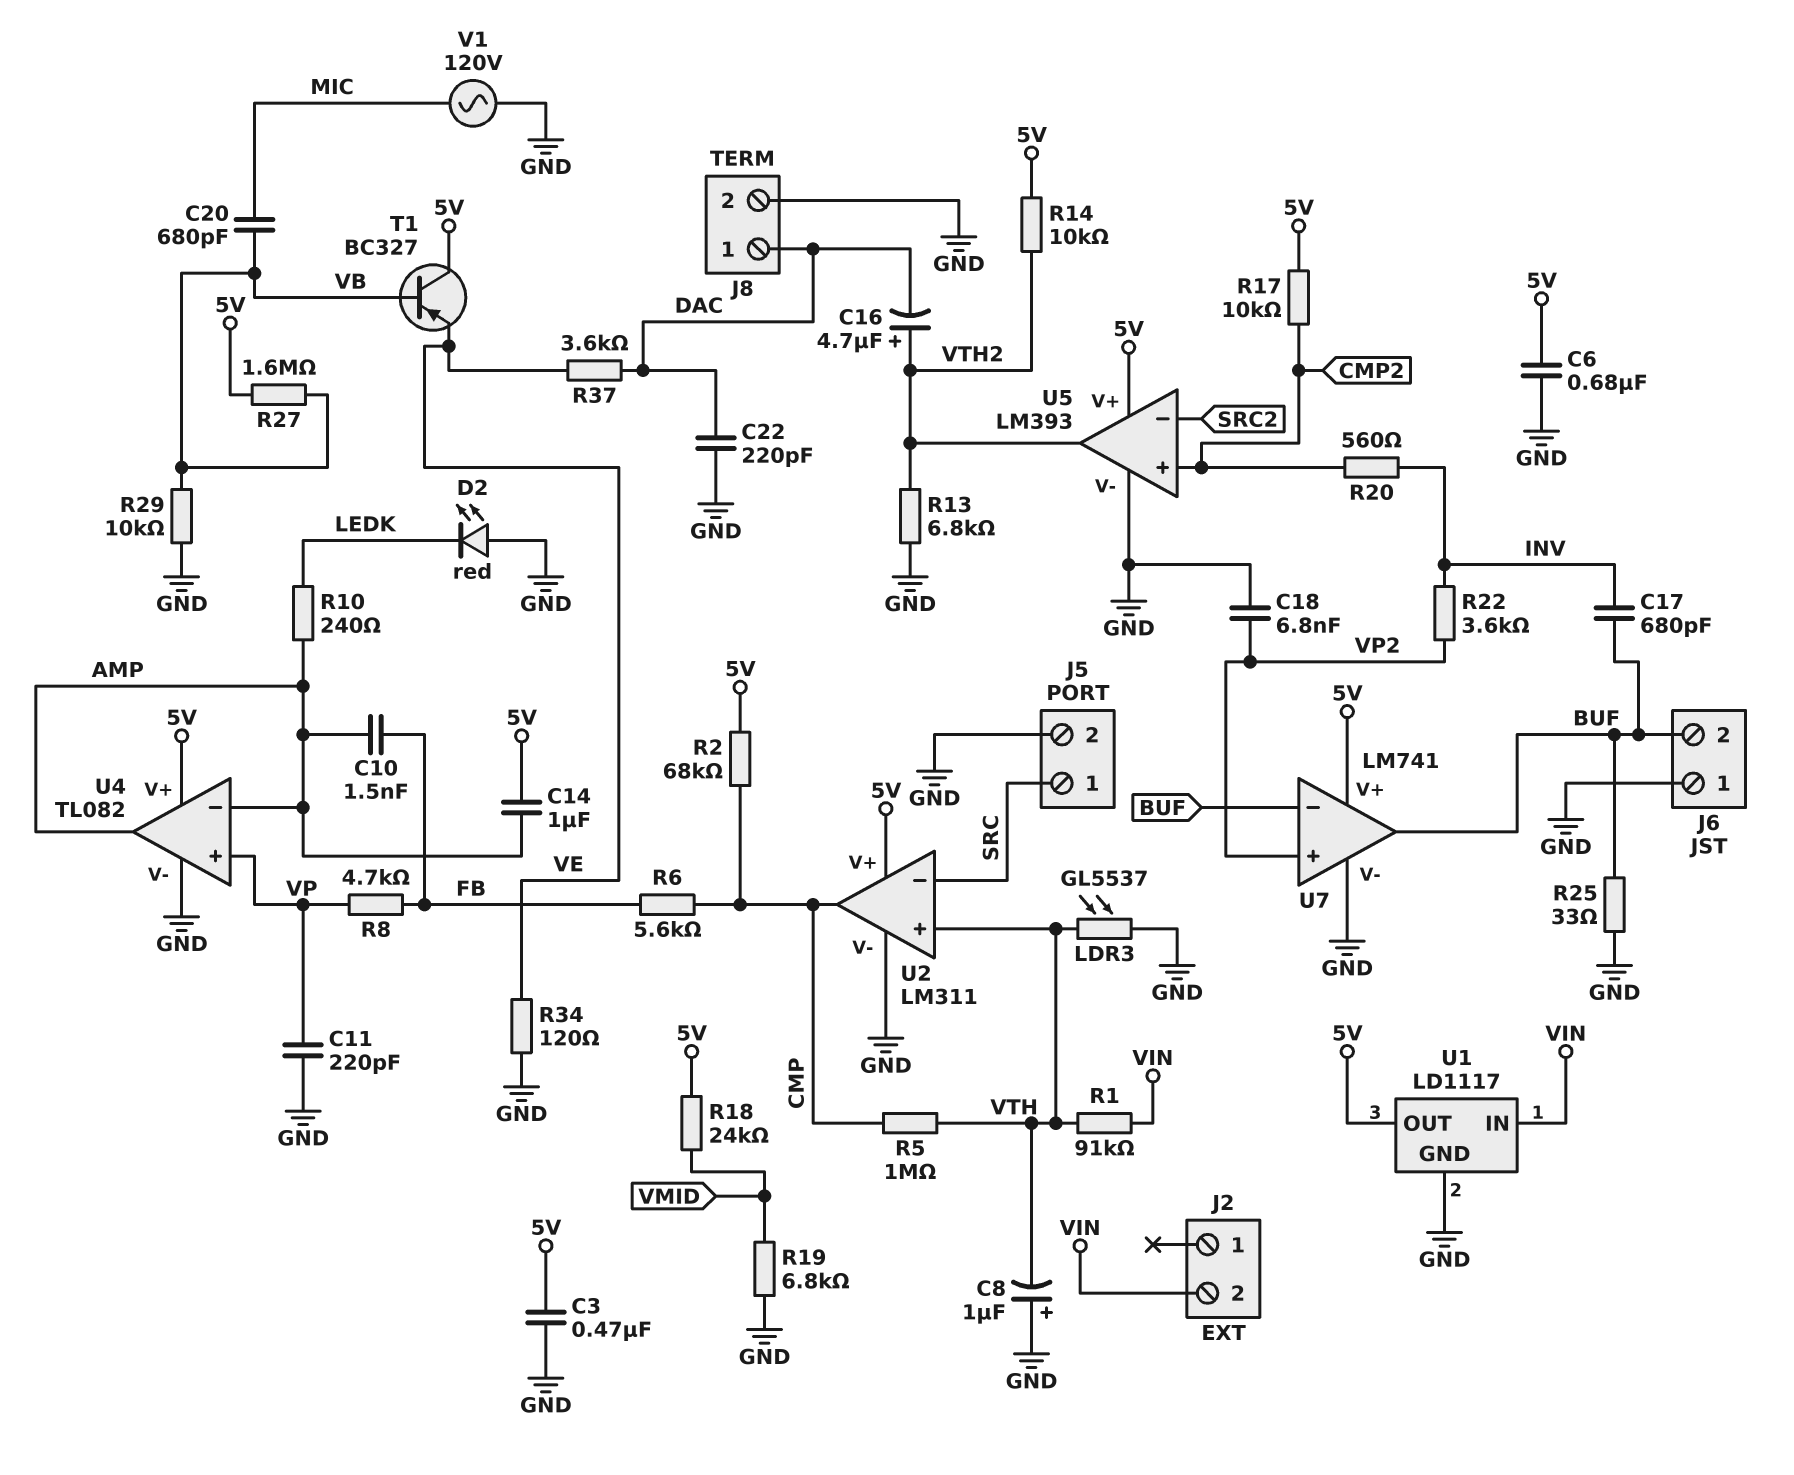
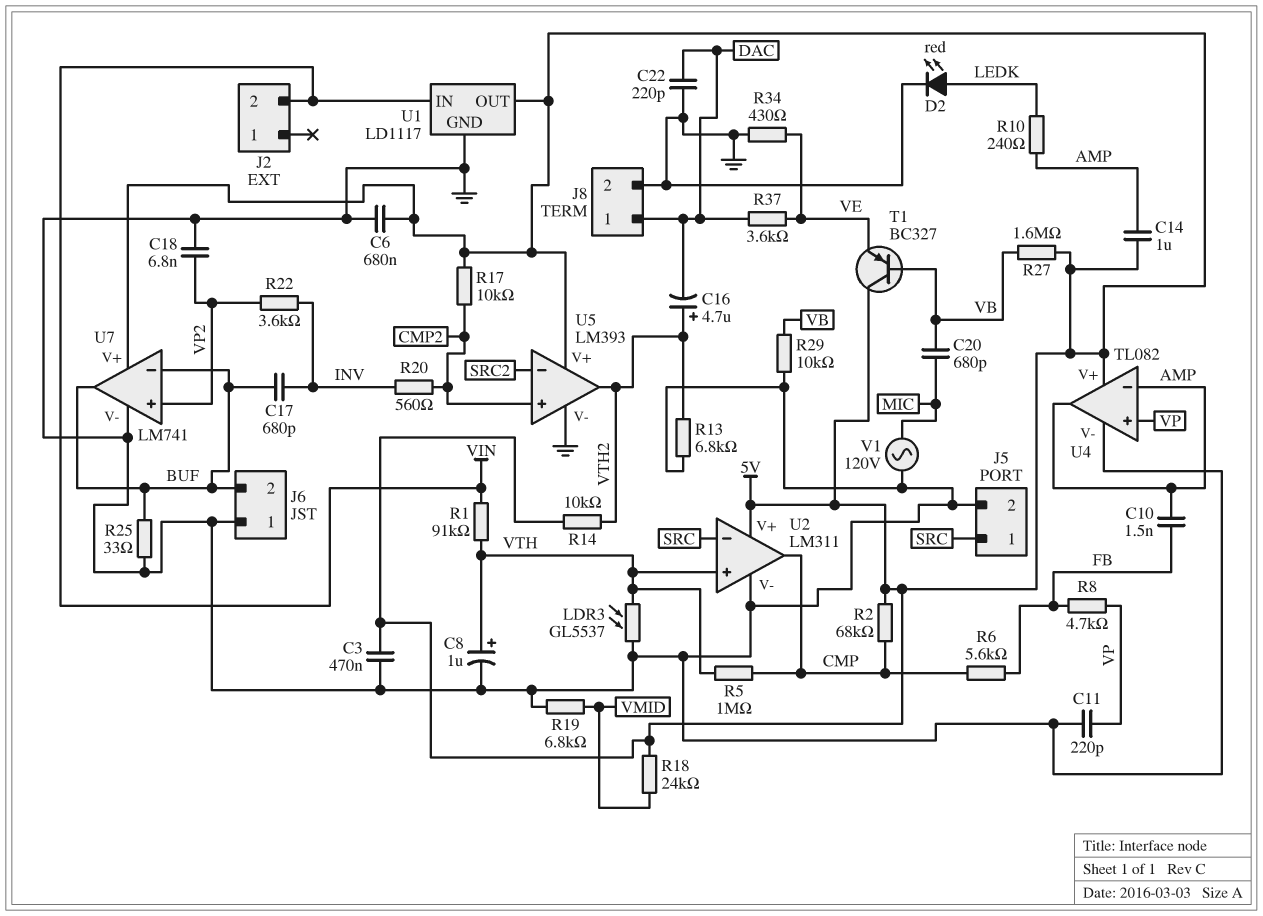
C8: 1uF (plus GND, minus VTH) -> 1uF (plus VTH, minus GND)
D2: LED red (A GND, K LEDK) -> LED red (A LEDK, K GND)
R34: 120 (GND, VE) -> 430 (GND, VE)

